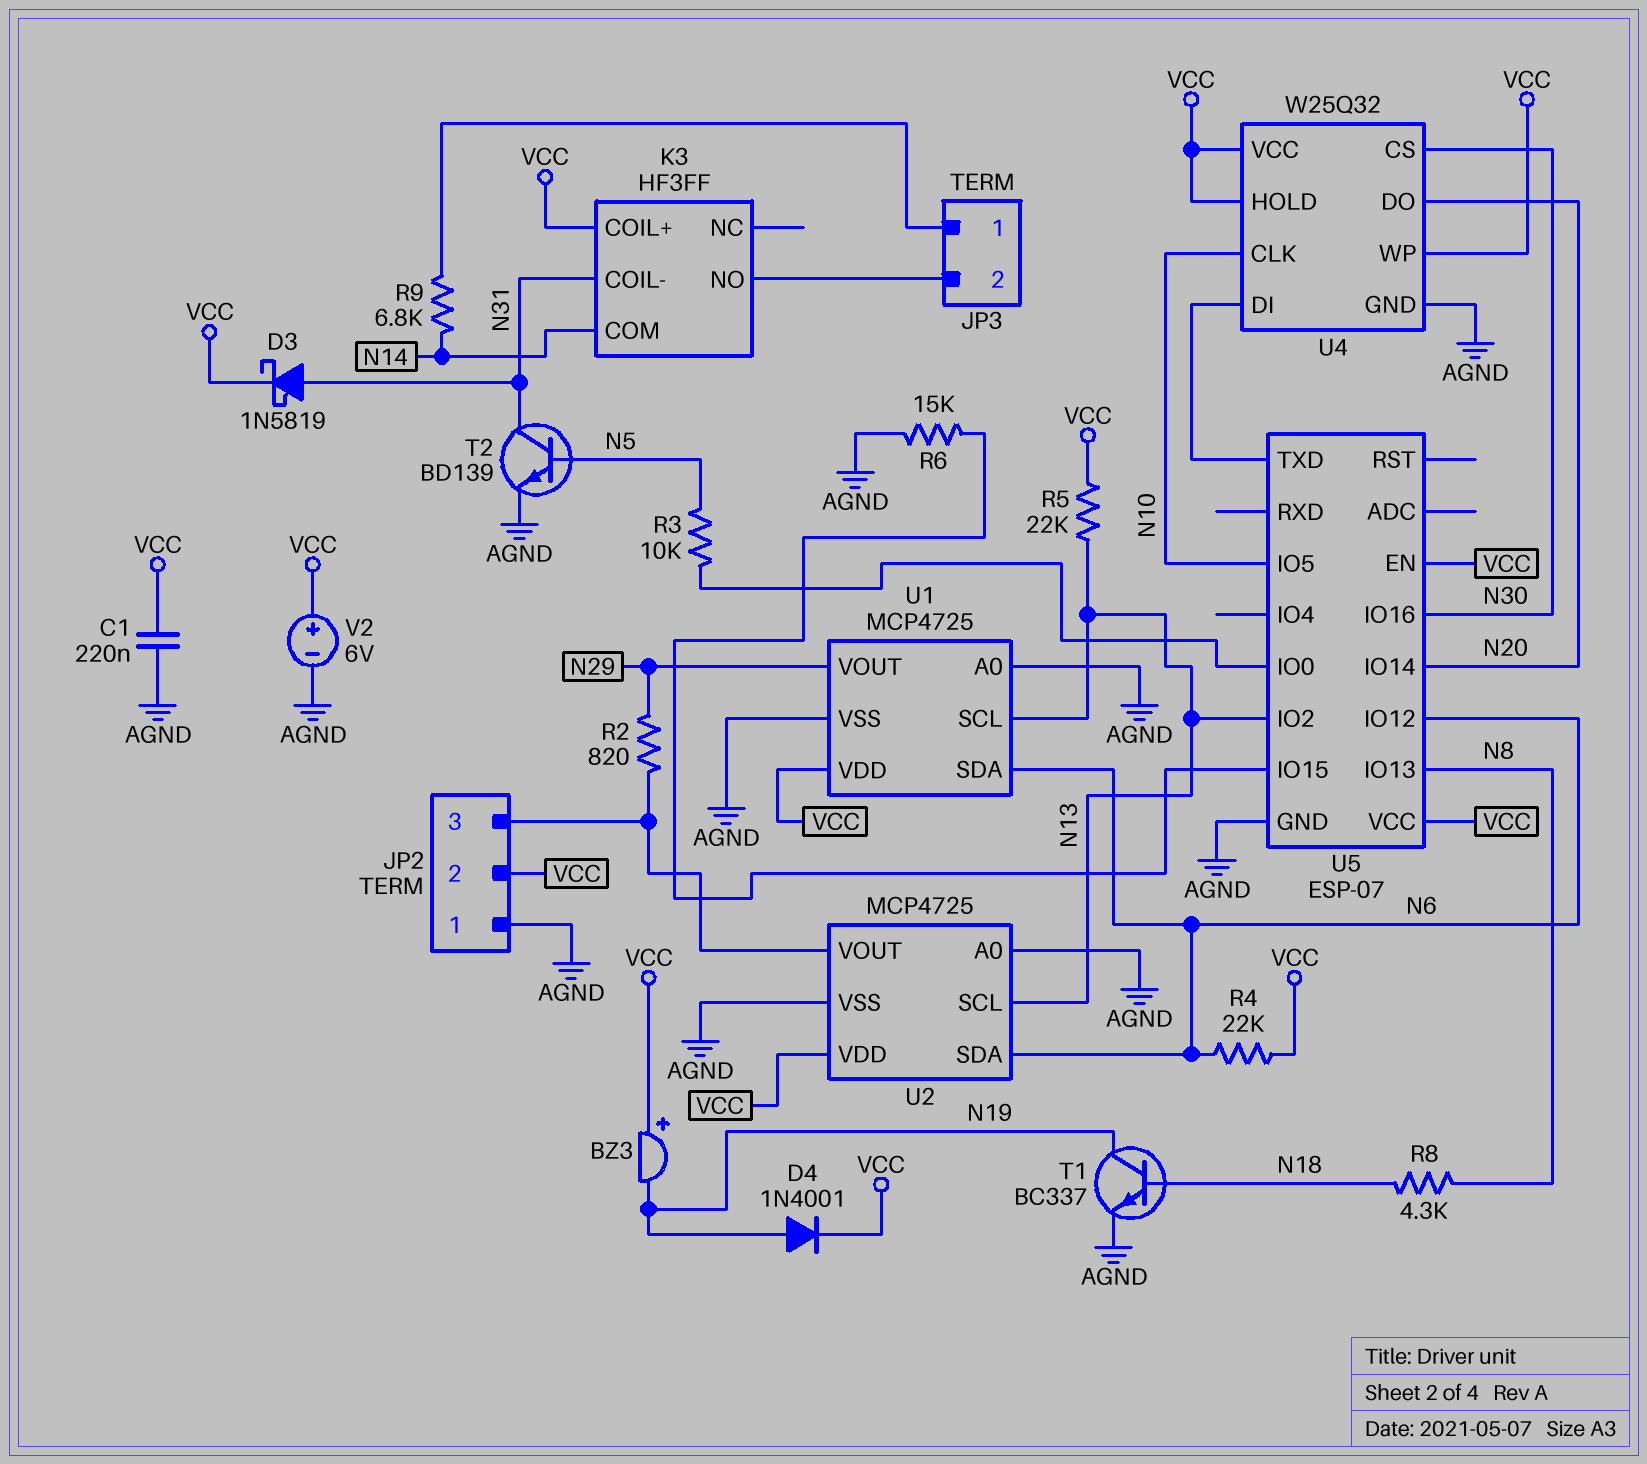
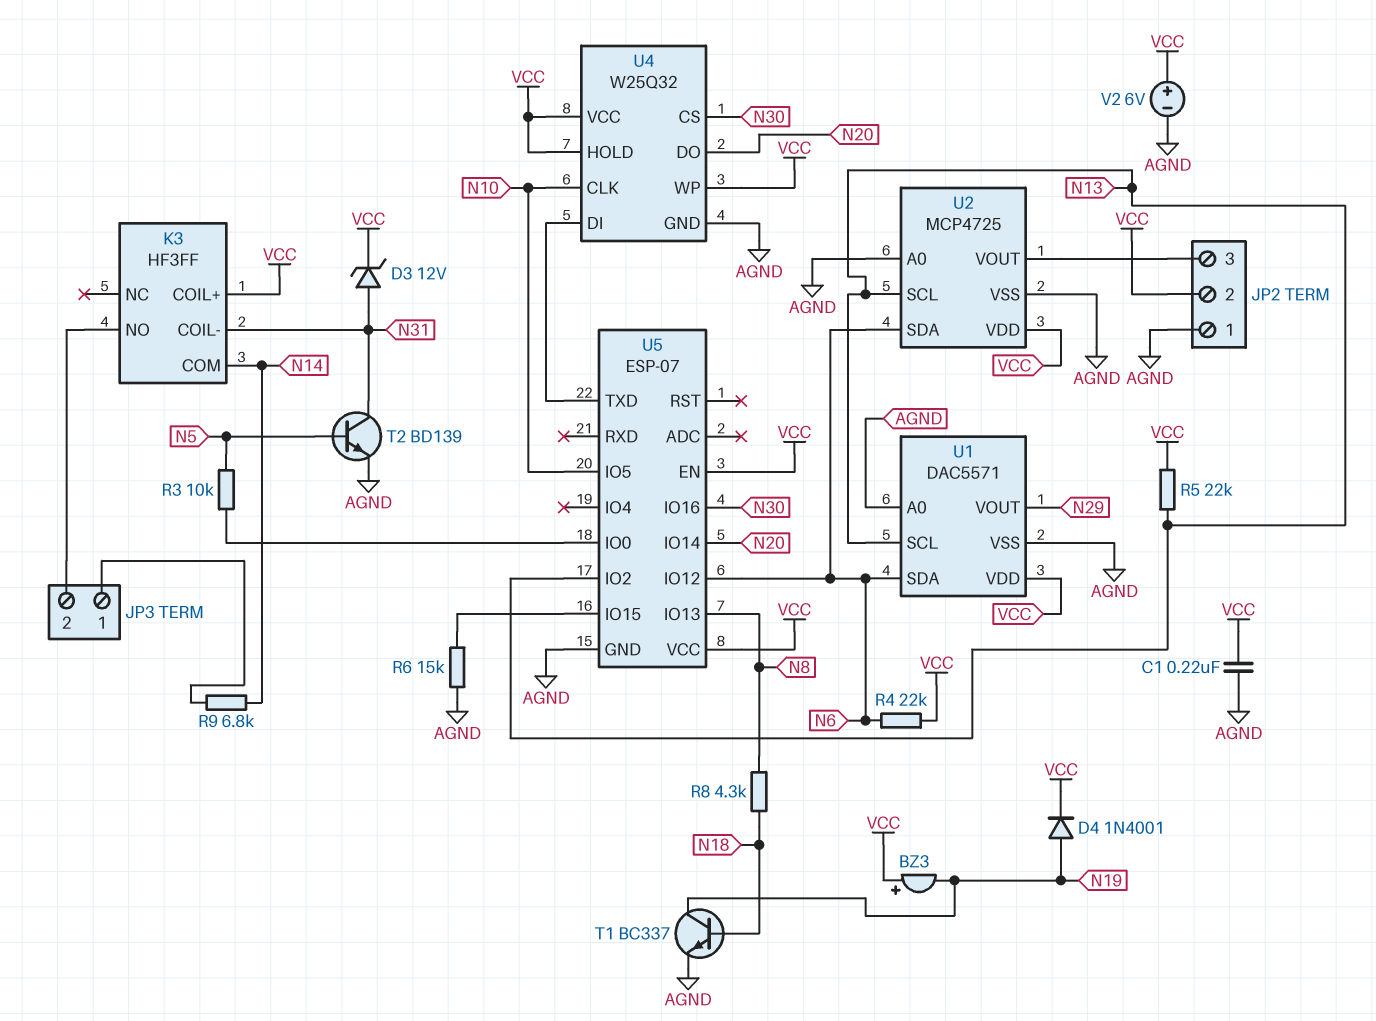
D3: schottky 1N5819 (A N31, K VCC) -> zener 12V (A N31, K VCC)
R2: 820 (JP2/3, N29) -> none
U1: MCP4725 -> DAC5571

